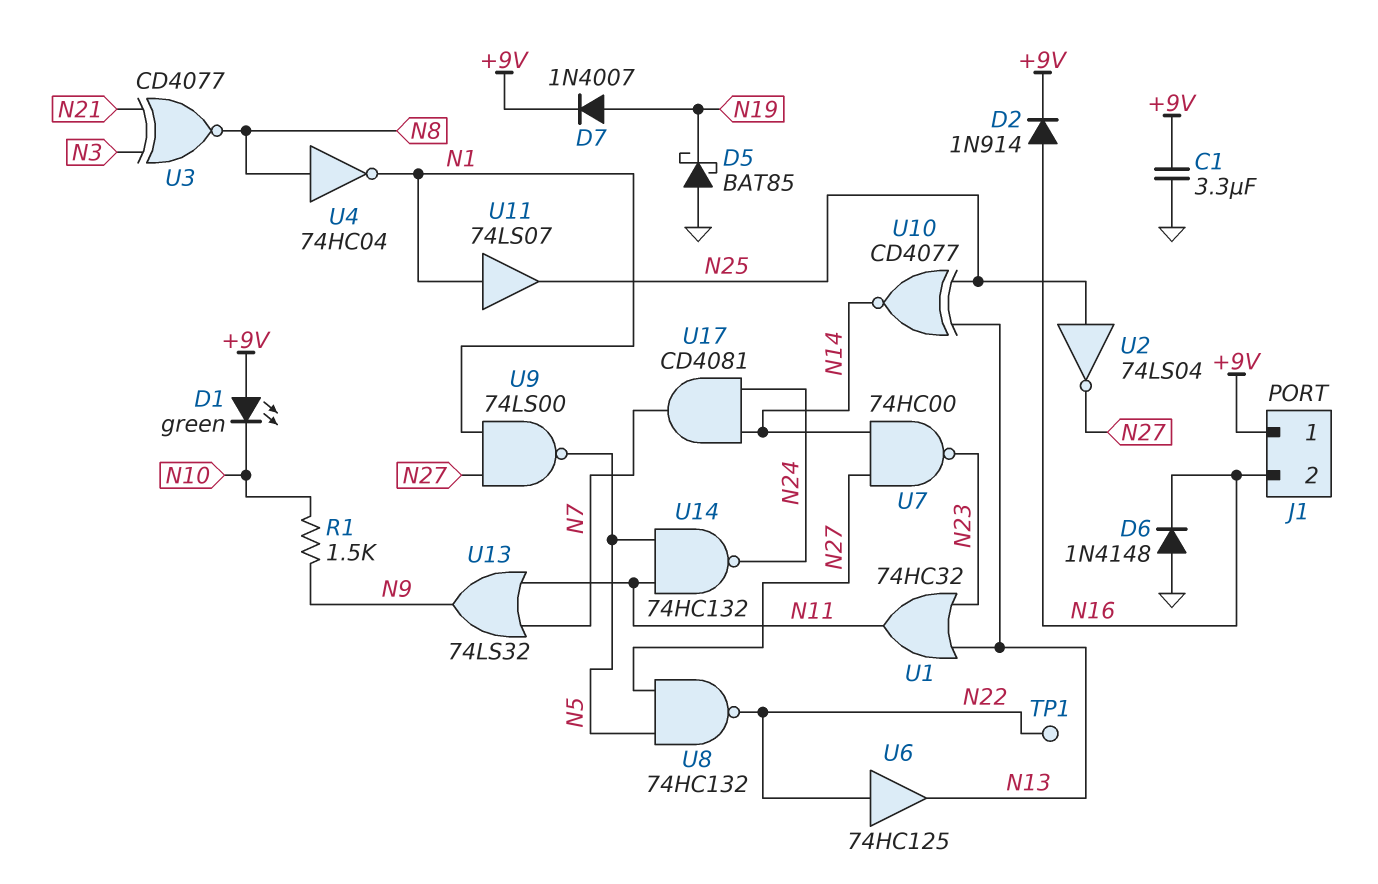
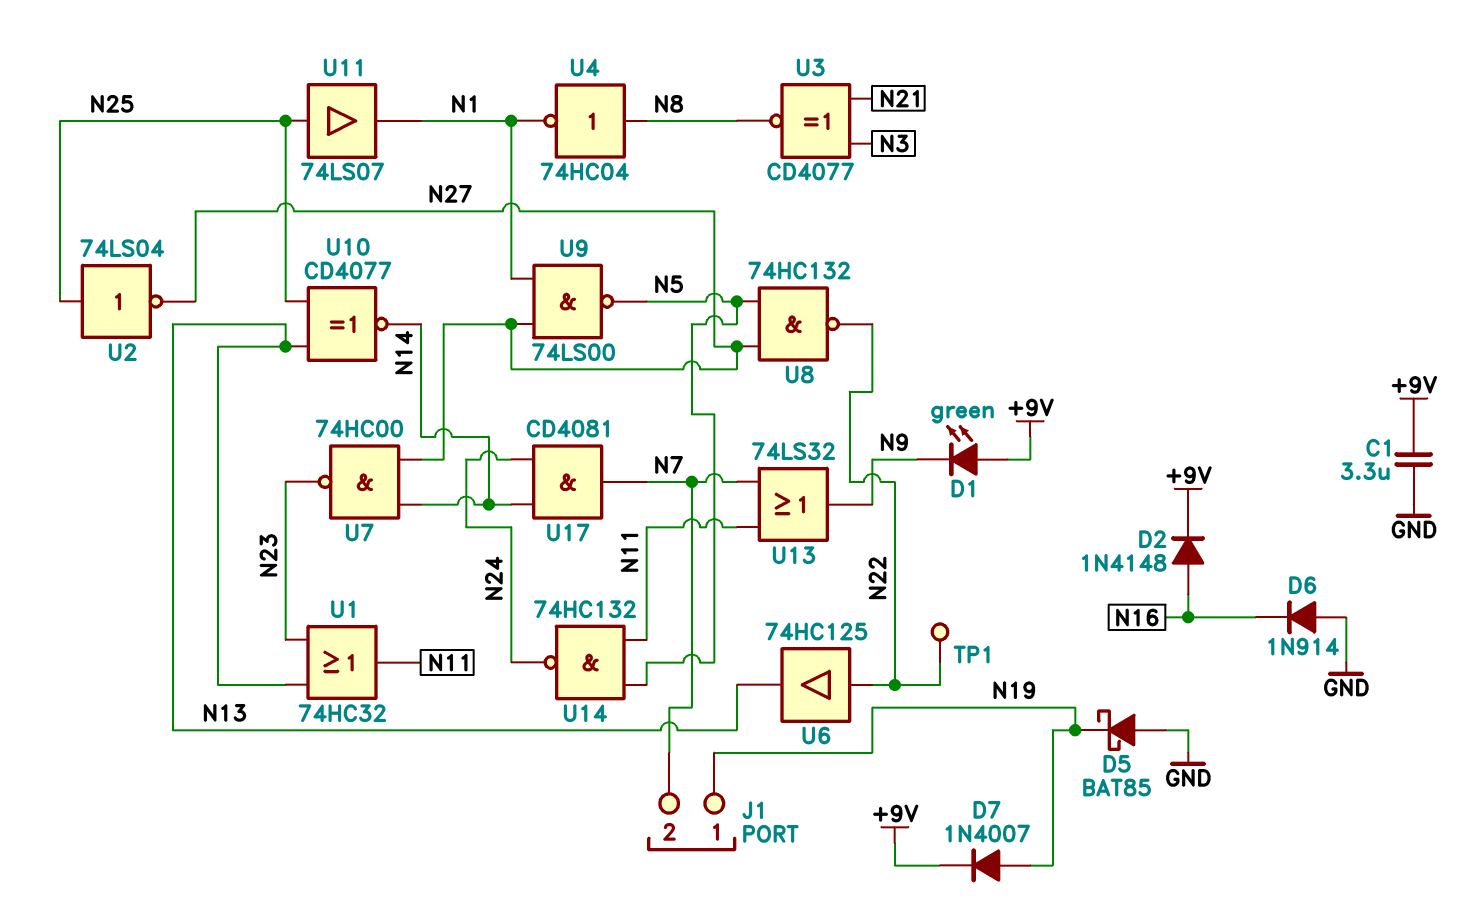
D1: LED green (A +9V, K N10) -> LED green (A +9V, K N9)
D2: diode 1N914 (A N16, K +9V) -> diode 1N4148 (A N16, K +9V)
D6: diode 1N4148 (A GND, K N16) -> diode 1N914 (A GND, K N16)
J1 pin 1: +9V -> N19
J1 pin 2: N16 -> N7
R1: 1.5k (N9, N10) -> none
U11: buffer 74LS07 (in N1, out N25) -> buffer 74LS07 (in N25, out N1)

